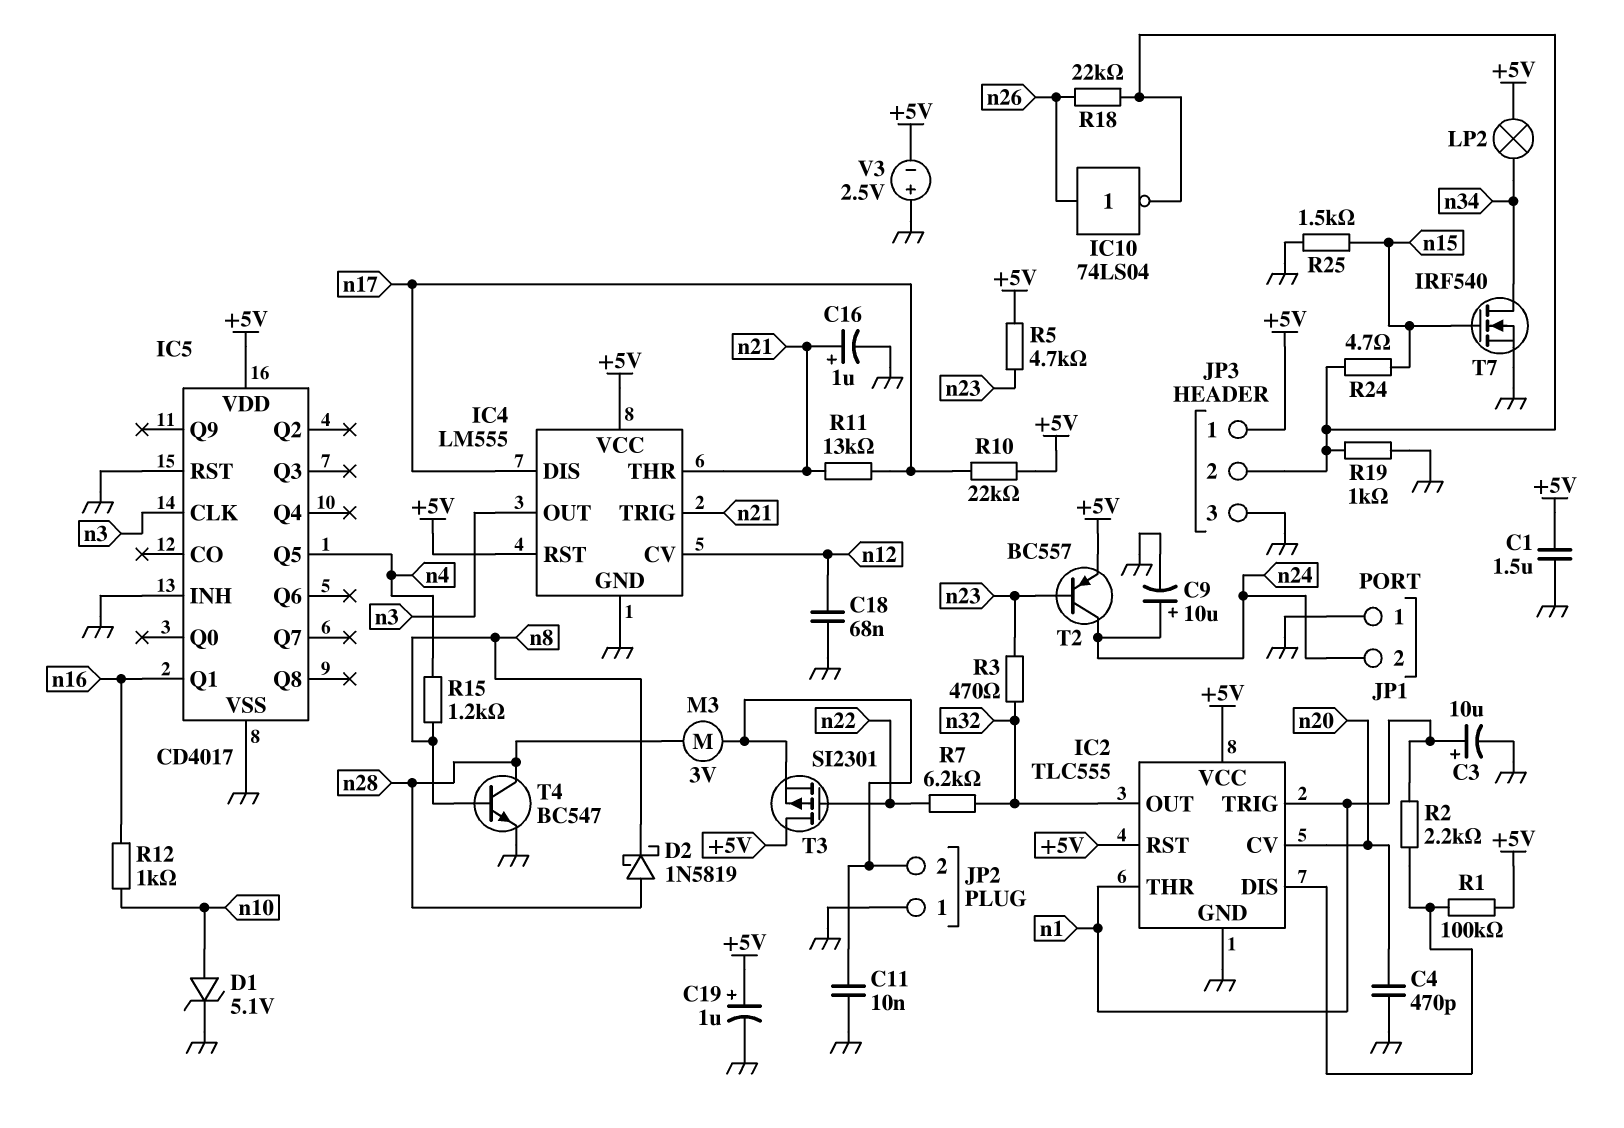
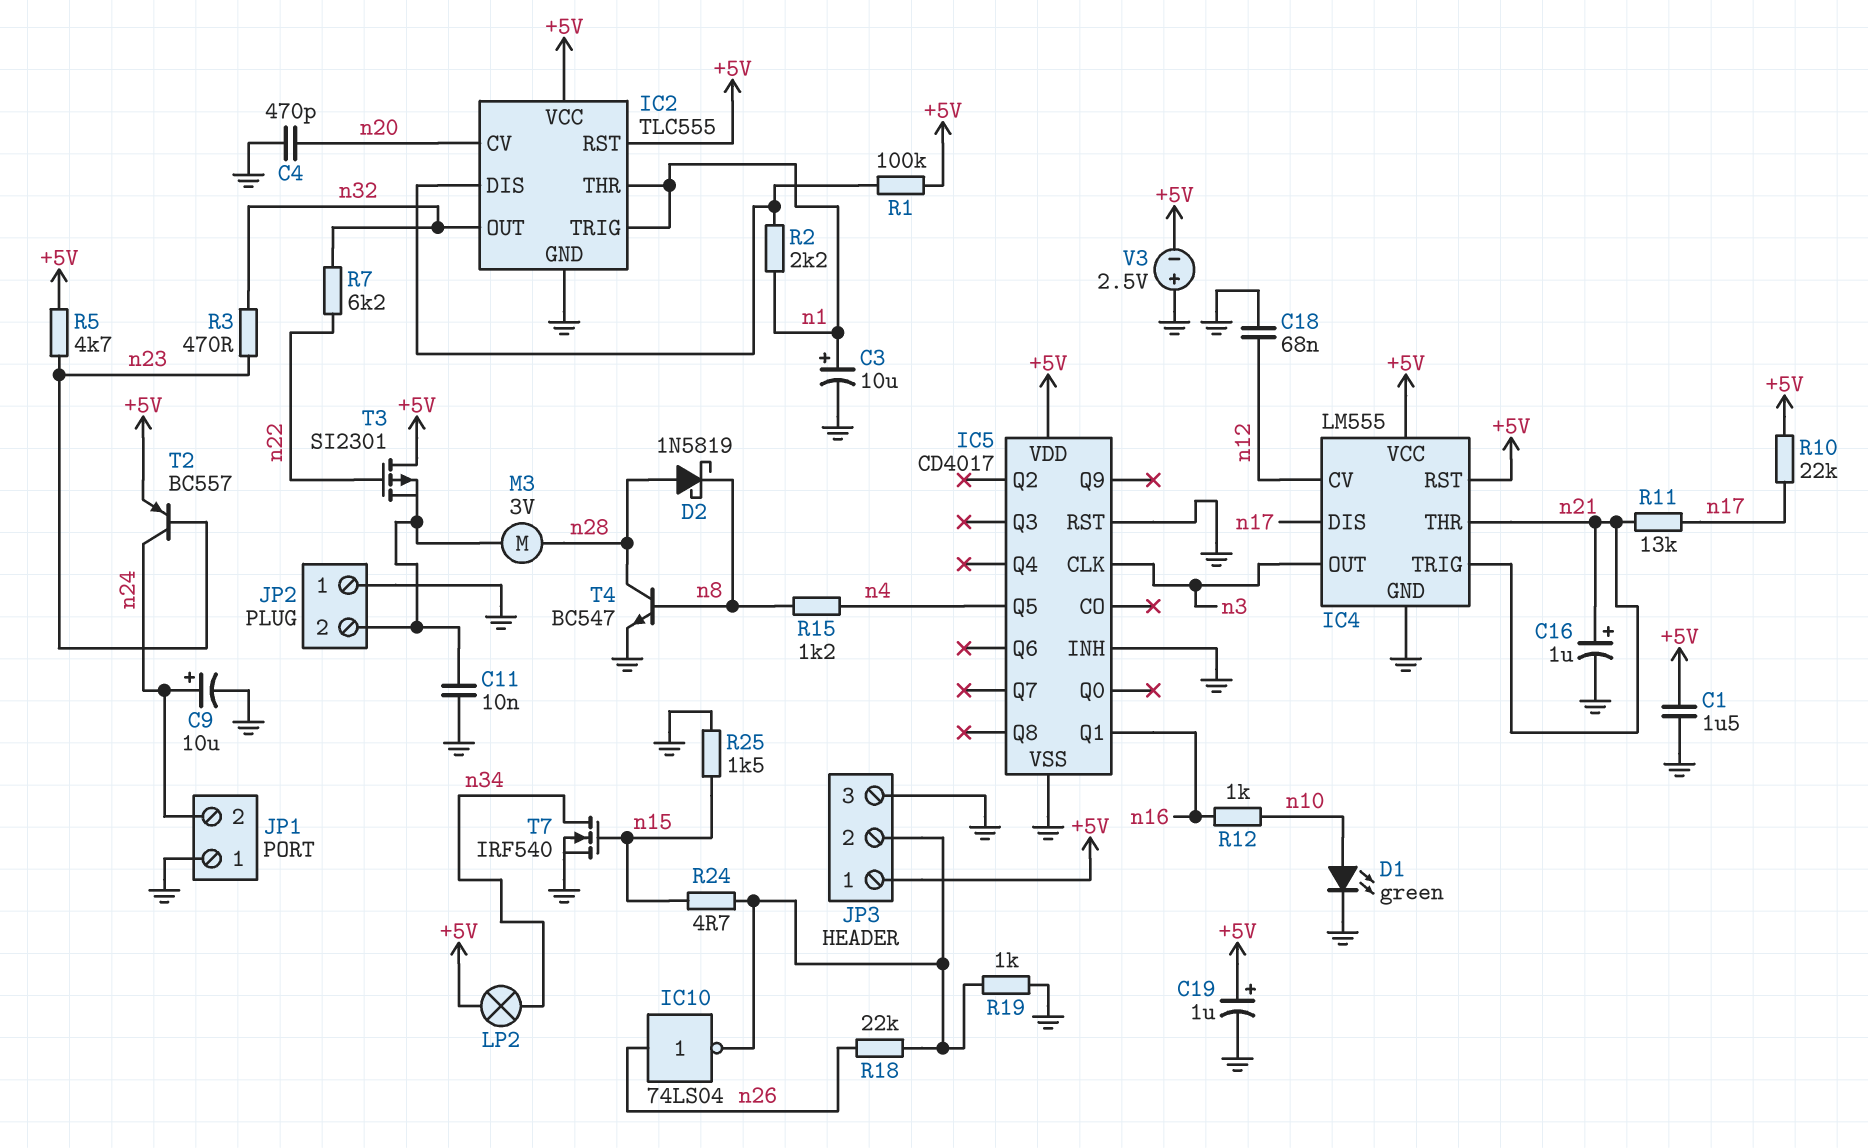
D1: zener 5.1V (A n10, K GND) -> LED green (A n10, K GND)

